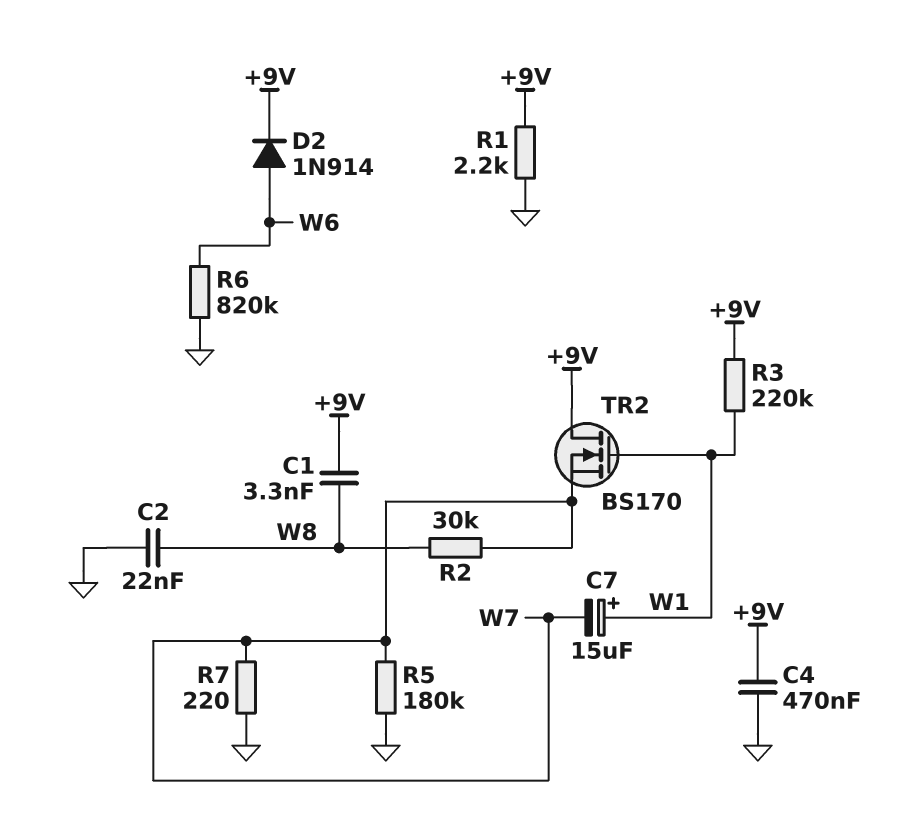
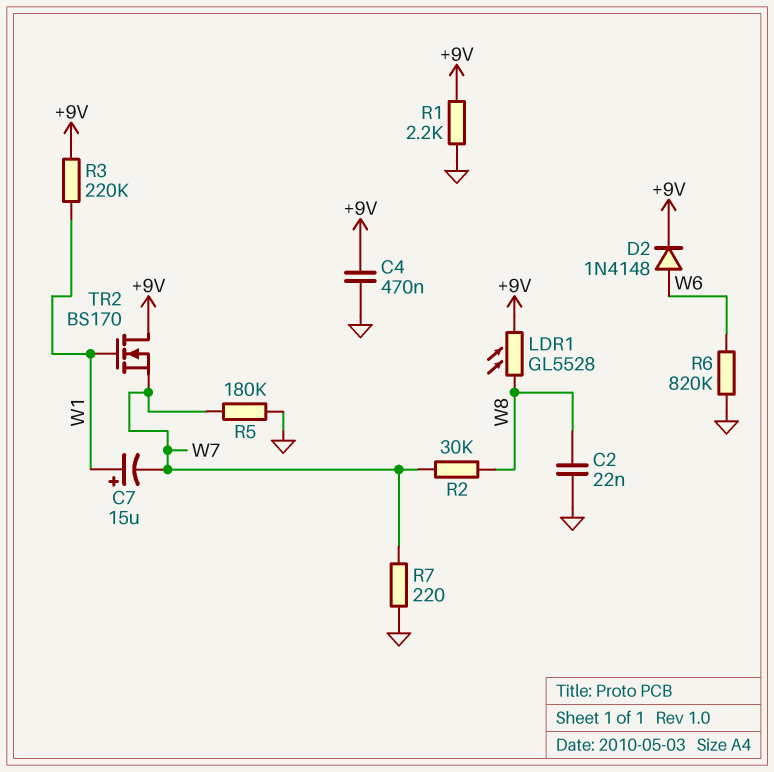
C1: 3.3nF (+9V, W8) -> none
D2: diode 1N914 (A W6, K +9V) -> diode 1N4148 (A W6, K +9V)
LDR1: none -> GL5528 (+9V, W8)

